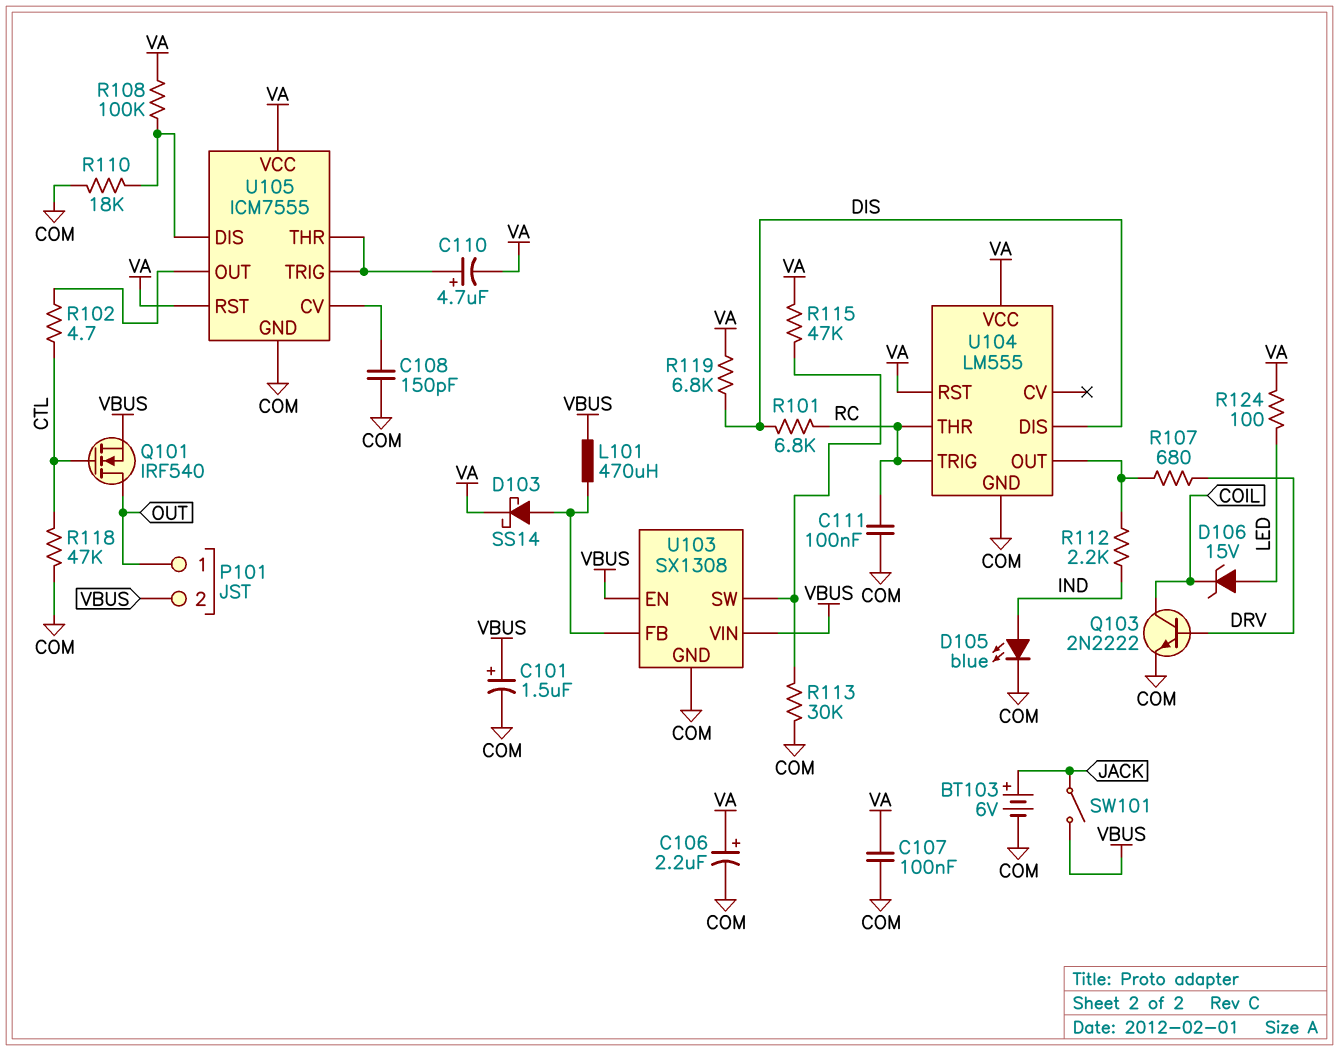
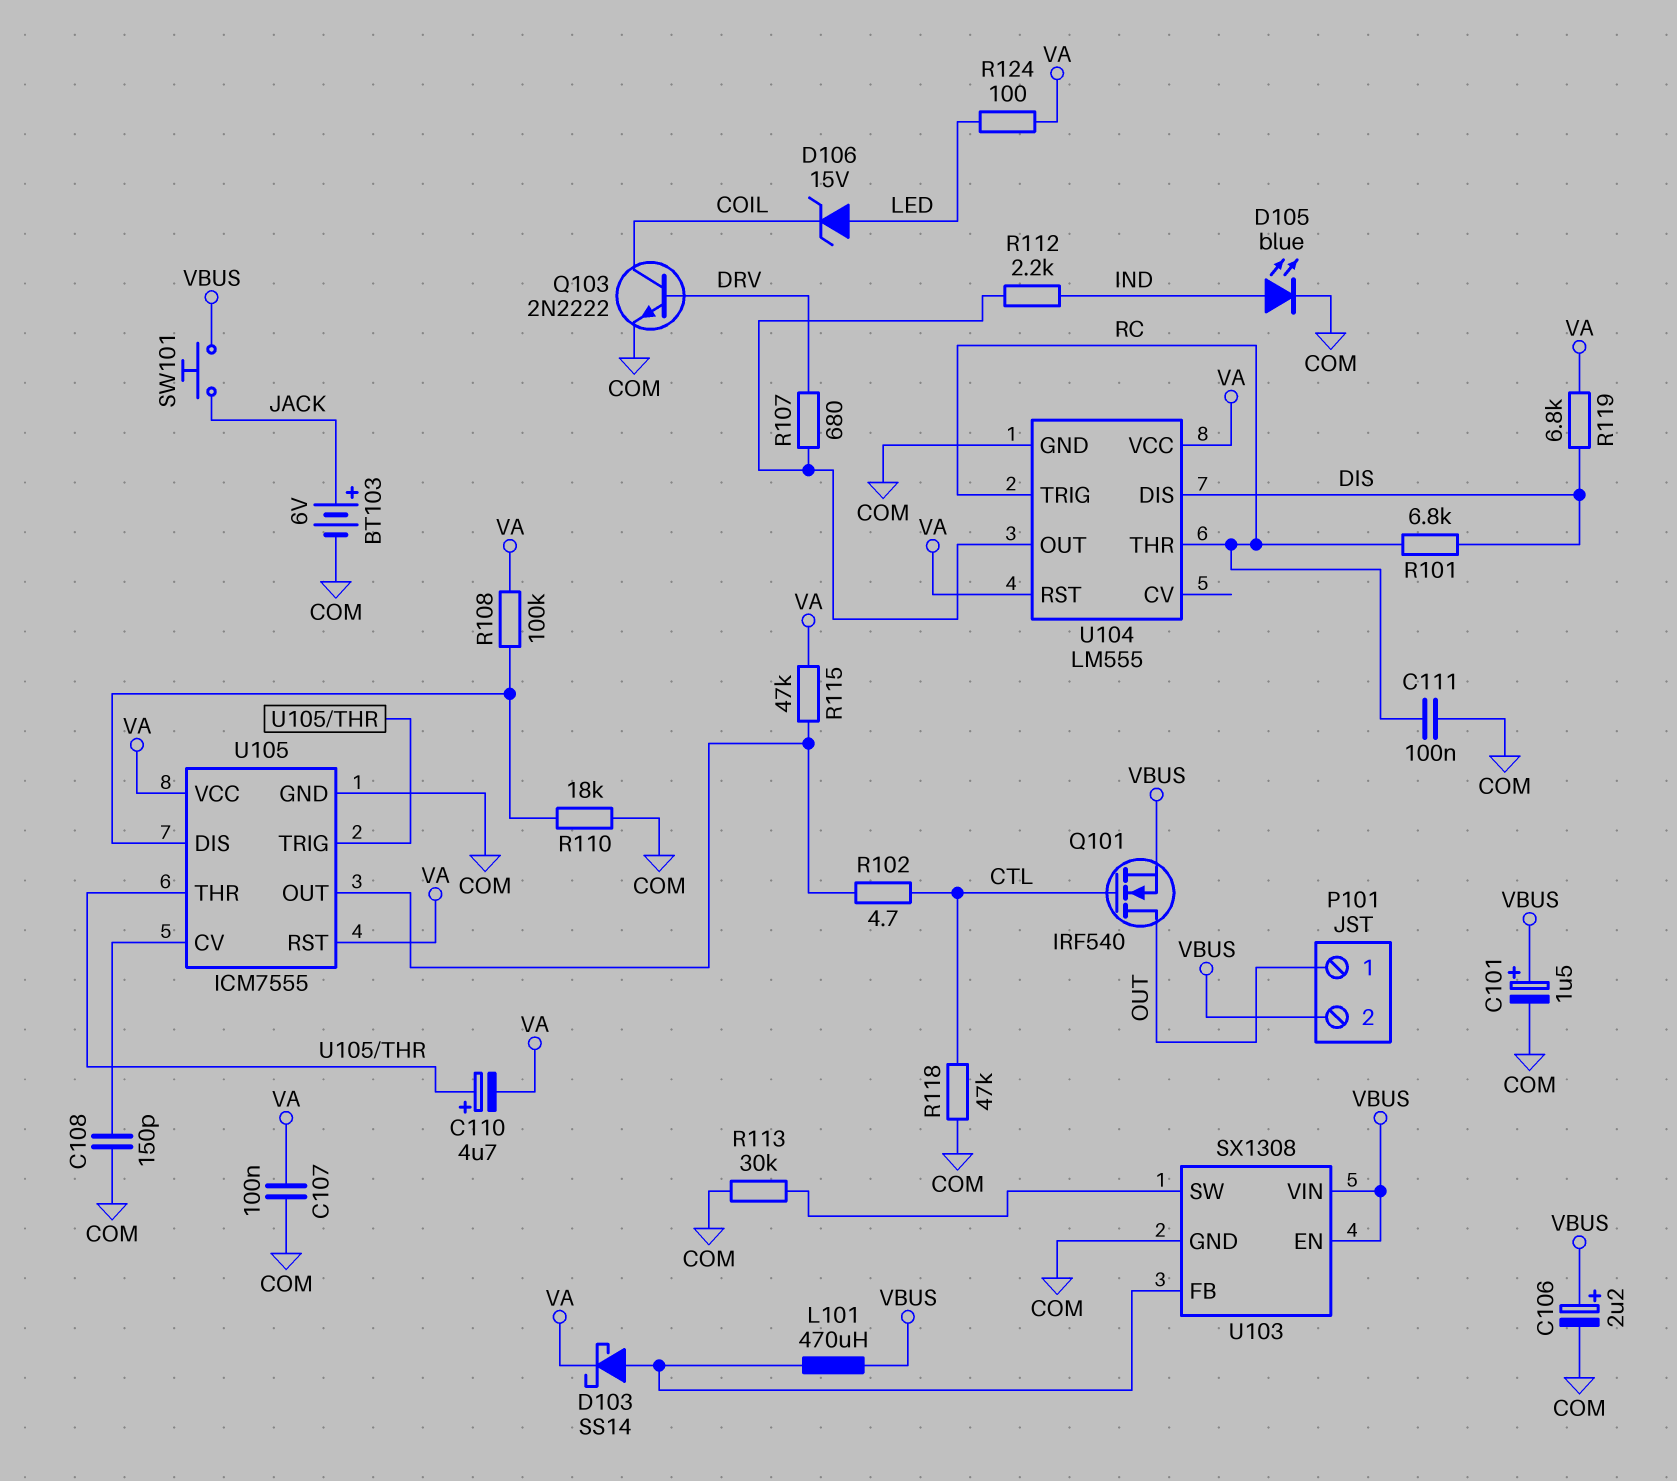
C106: 2.2uF (plus VA, minus COM) -> 2.2uF (plus VBUS, minus COM)
R115: 47k (U103/SW, VA) -> 47k (U105/OUT, VA)
SW101: switch (JACK, VBUS) -> button (JACK, VBUS)

